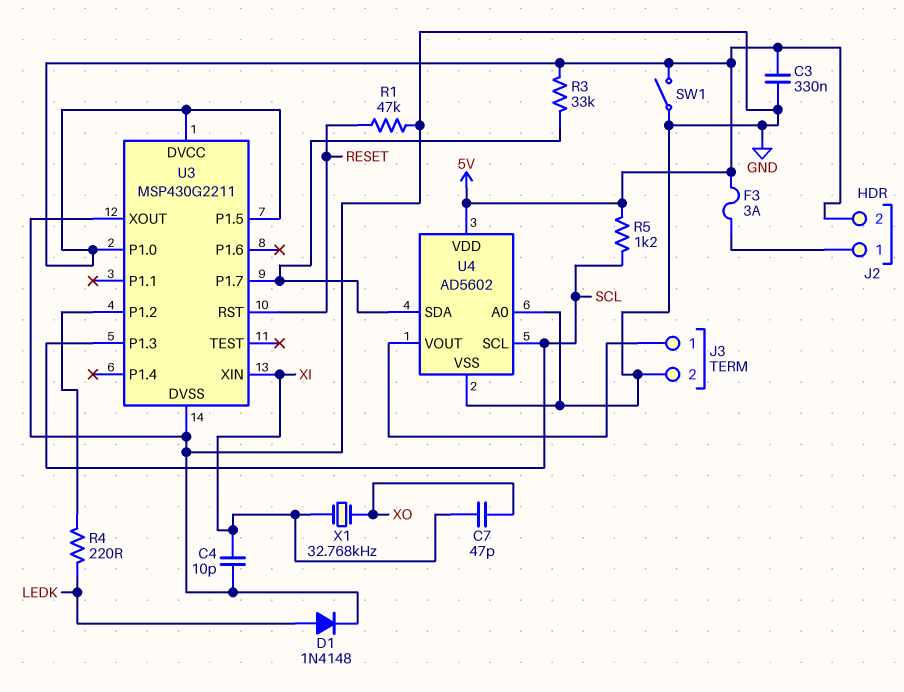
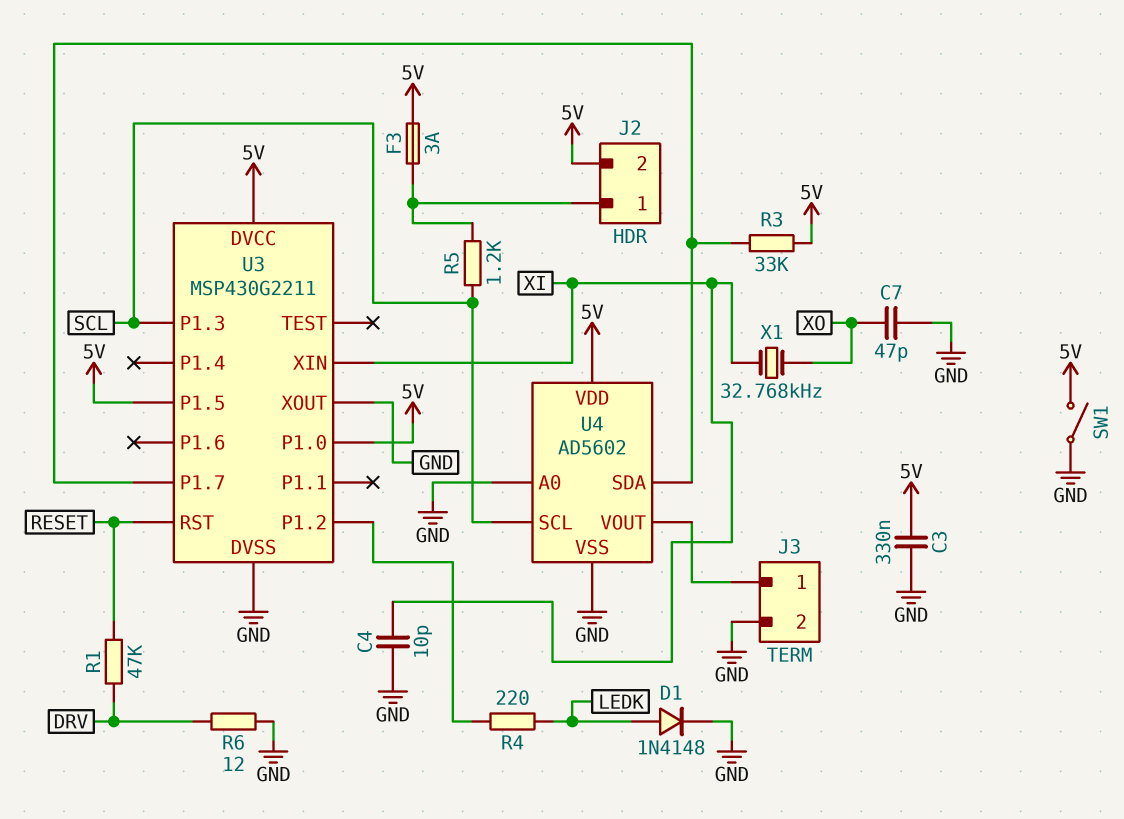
C7: 47pF (XI, XO) -> 47pF (GND, XO)
R1: 47k (GND, RESET) -> 47k (DRV, RESET)
R5: 1.2k (5V, SCL) -> 1.2k (J2/1, SCL)
R6: none -> 12 (DRV, GND)

